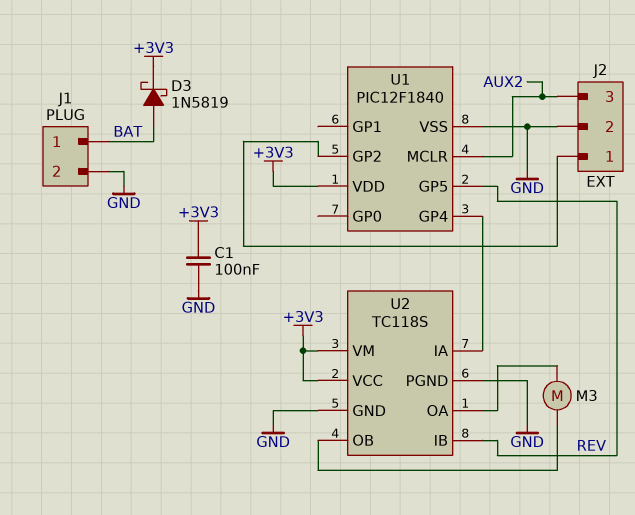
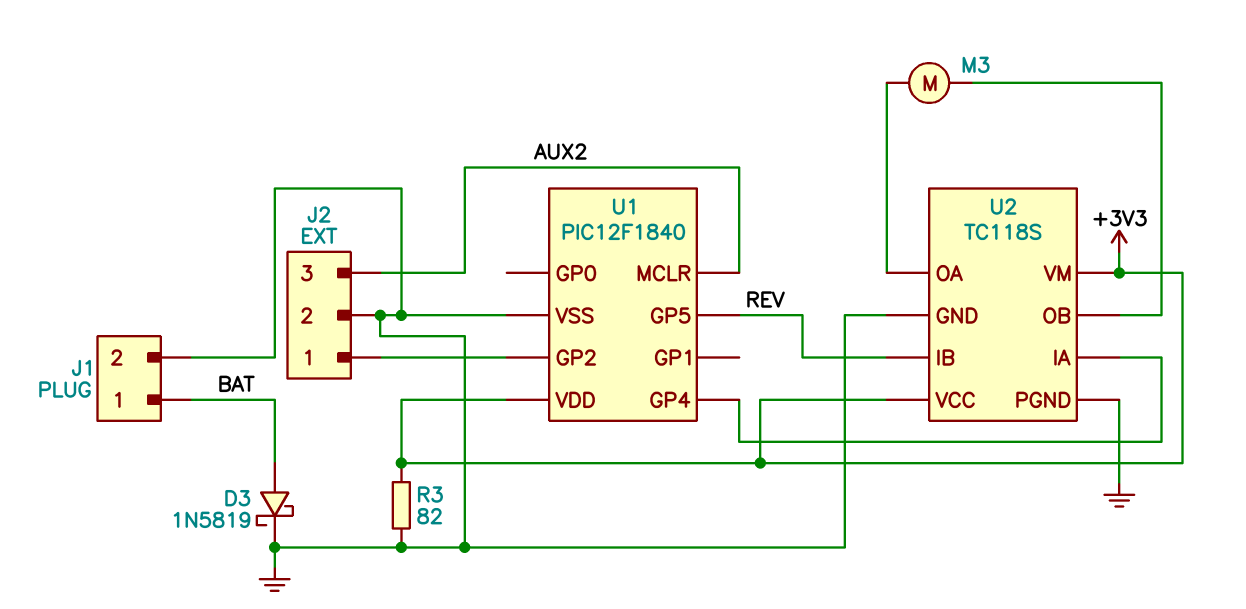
C1: 100nF (+3V3, GND) -> none
D3: schottky 1N5819 (A BAT, K +3V3) -> schottky 1N5819 (A BAT, K GND)
R3: none -> 82 (+3V3, GND)

